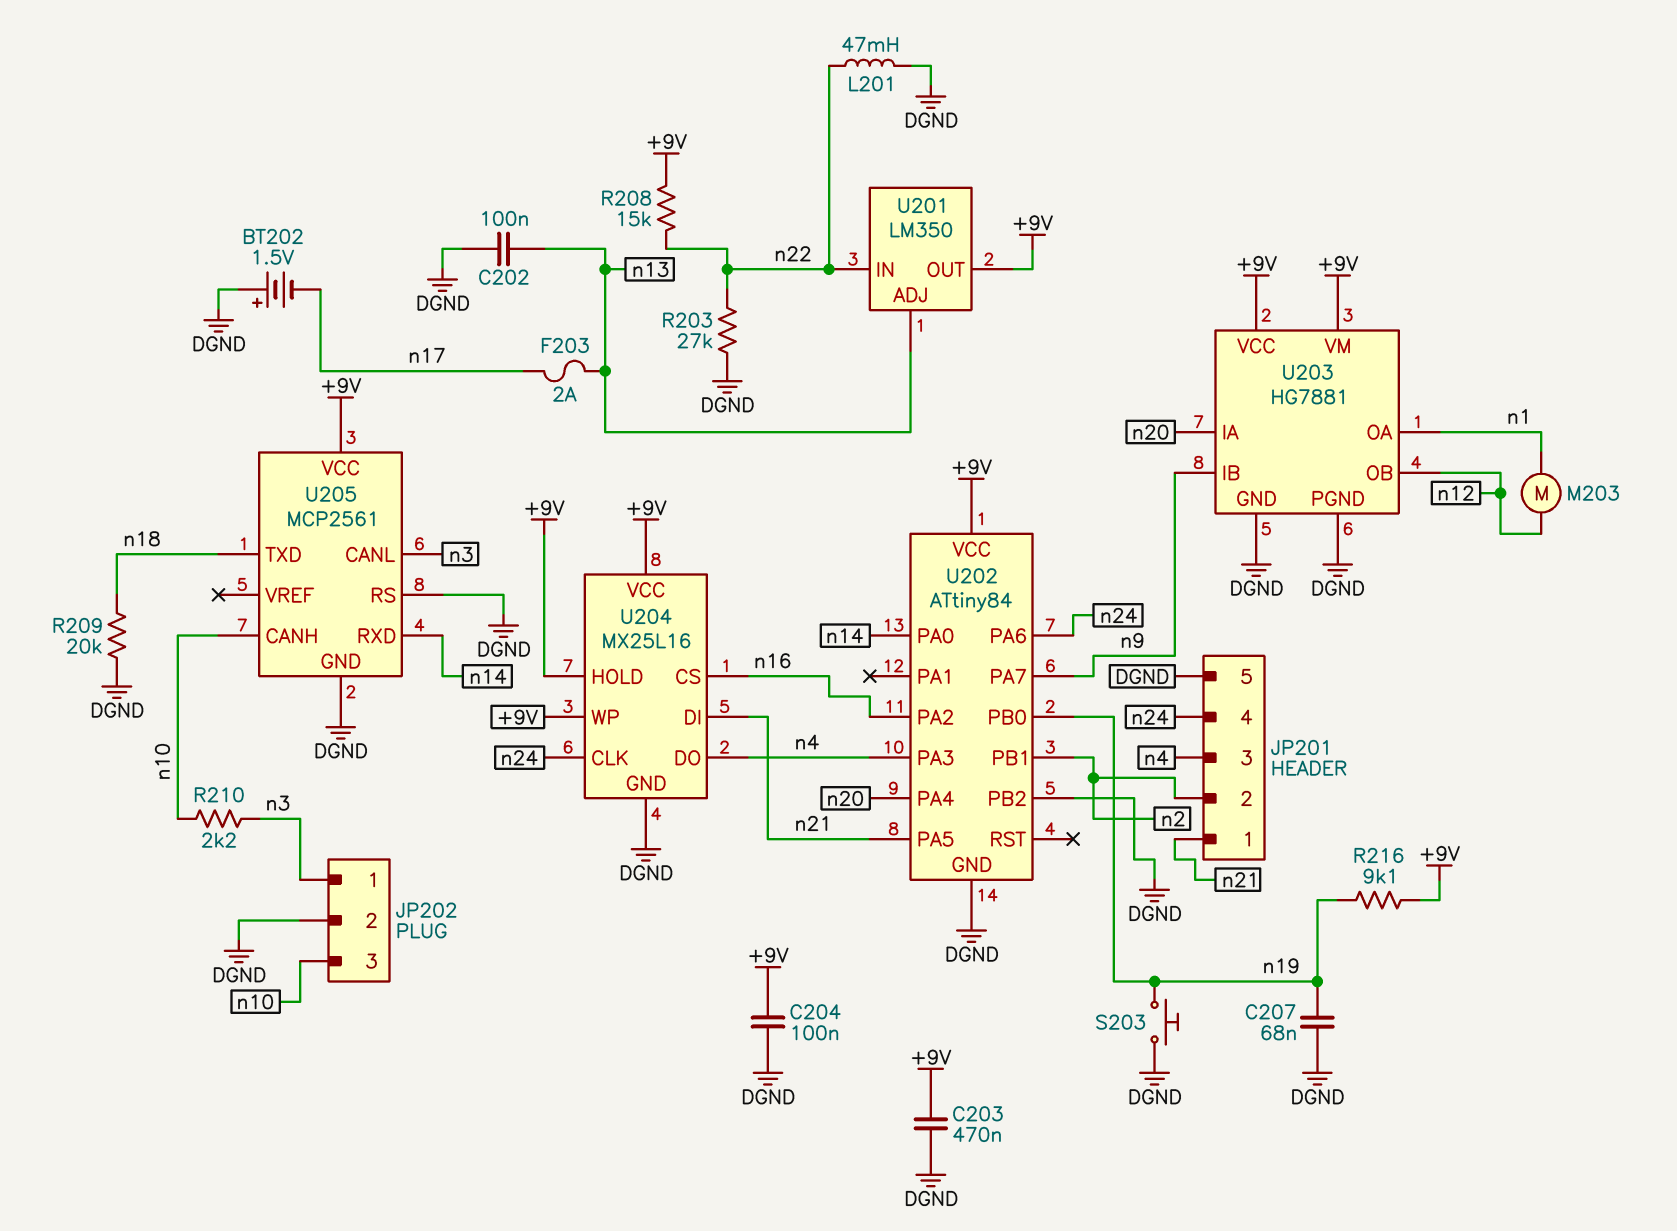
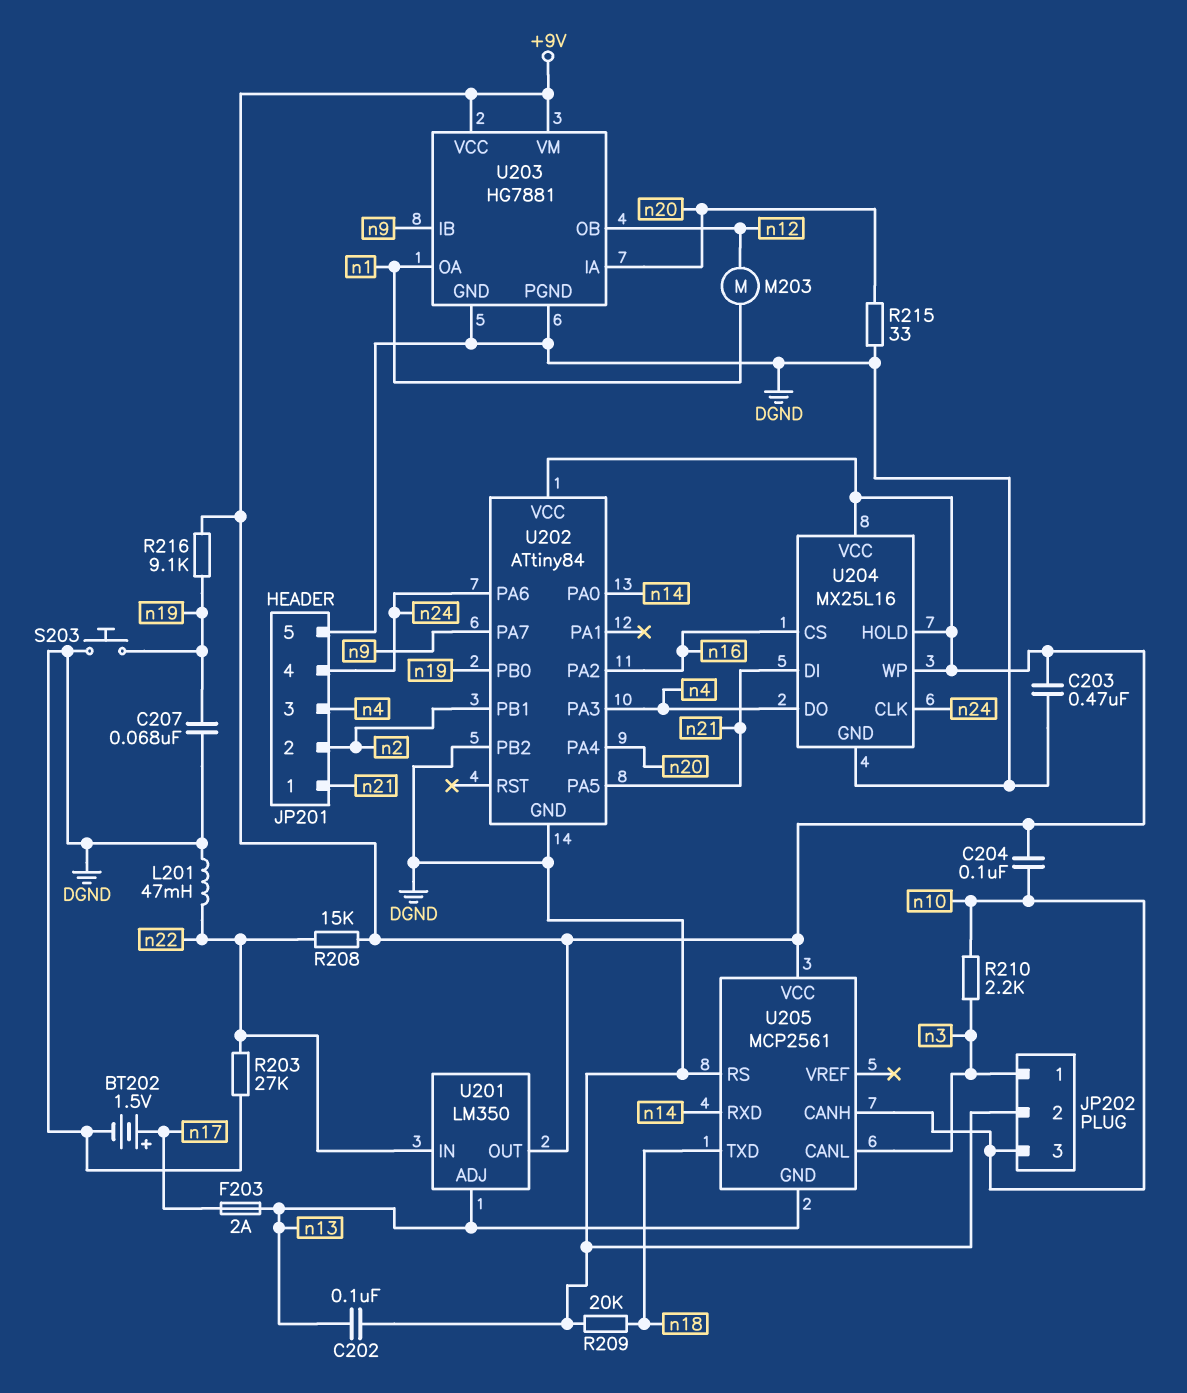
BT202: 1.5V (plus DGND, minus n17) -> 1.5V (plus n17, minus DGND)
C204: 100nF (+9V, DGND) -> 100nF (+9V, n10)
R215: none -> 33 (DGND, n20)
U205 pin GND: DGND -> n13

